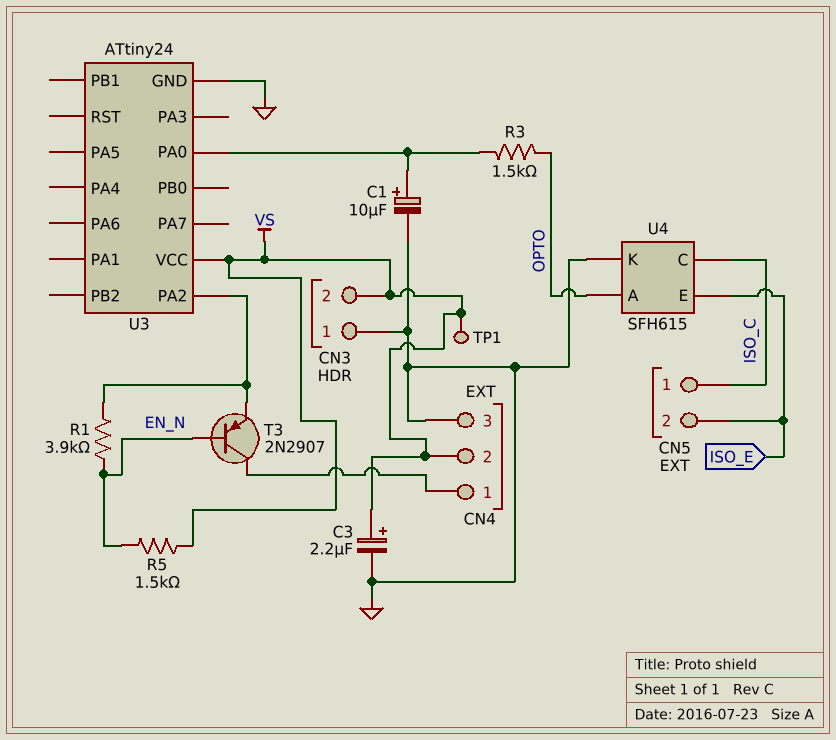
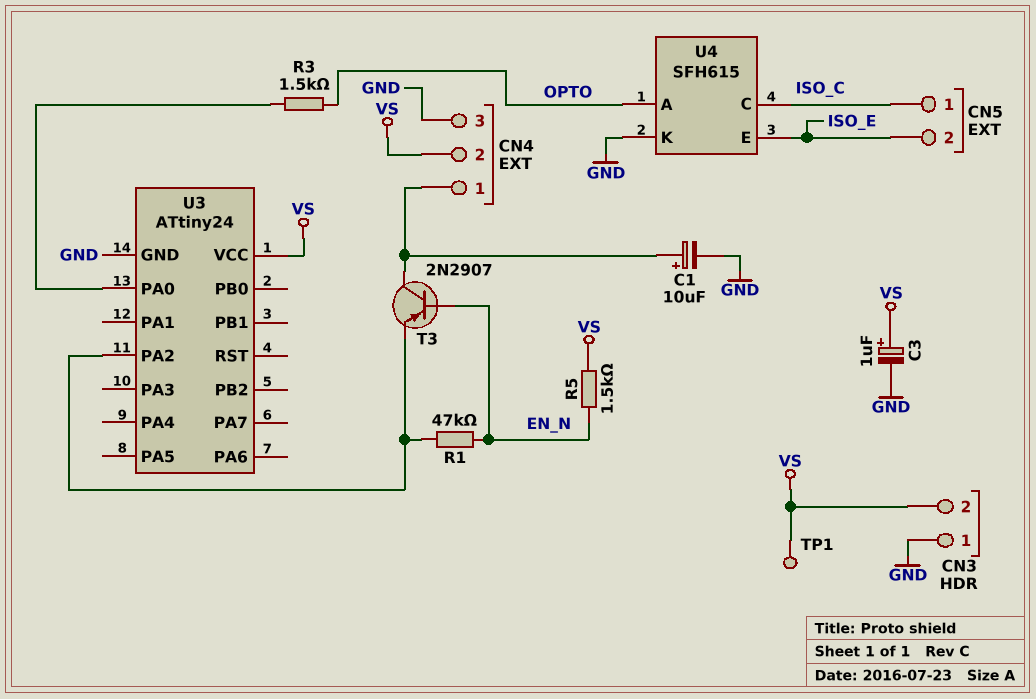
C1: 10uF (plus U3/PA0, minus GND) -> 10uF (plus CN4/1, minus GND)
C3: 2.2uF (plus VS, minus GND) -> 1uF (plus VS, minus GND)
R1: 3.9k (EN_N, U3/PA2) -> 47k (EN_N, U3/PA2)

